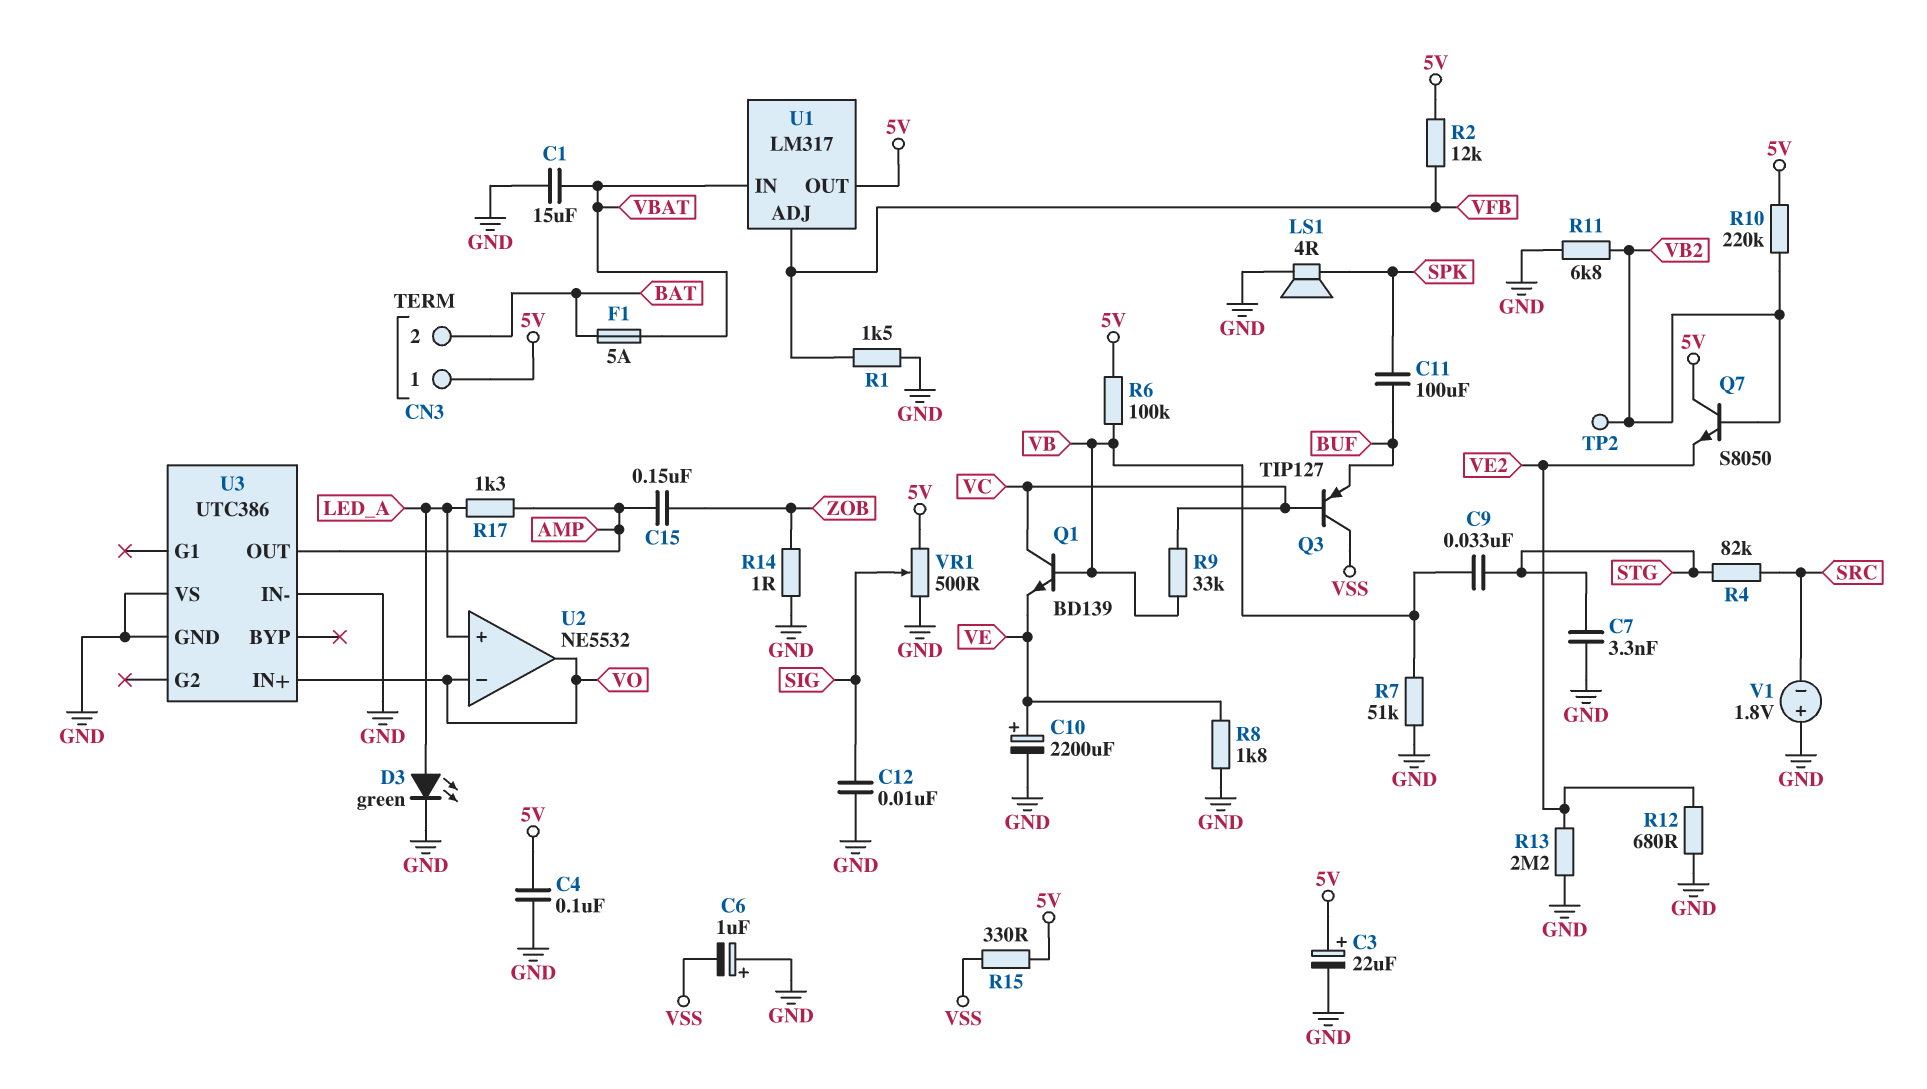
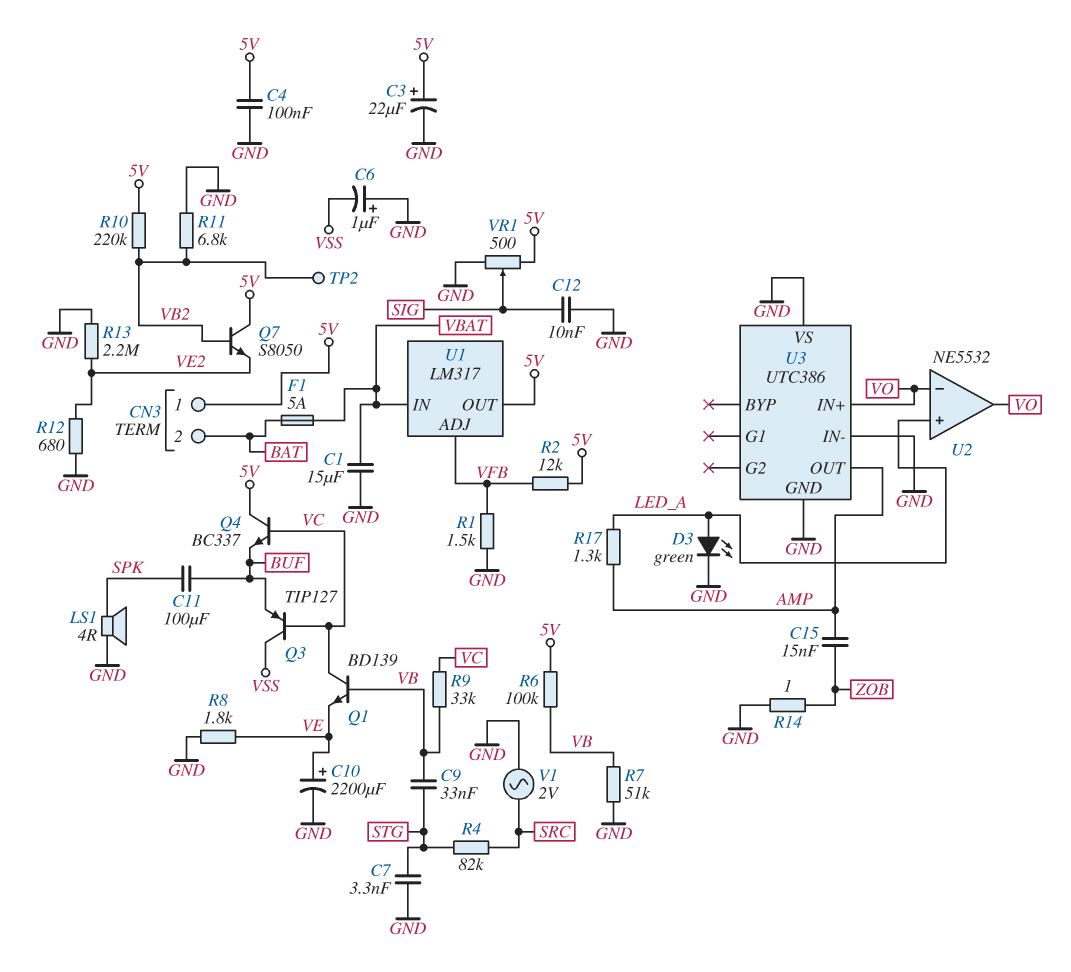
C15: 150nF (AMP, ZOB) -> 15nF (AMP, ZOB)
Q4: none -> NPN BC337 (B VC, C 5V, E BUF)
R15: 330 (5V, VSS) -> none
V1: 1.8V (plus GND, minus SRC) -> AC 2V (GND, SRC)

